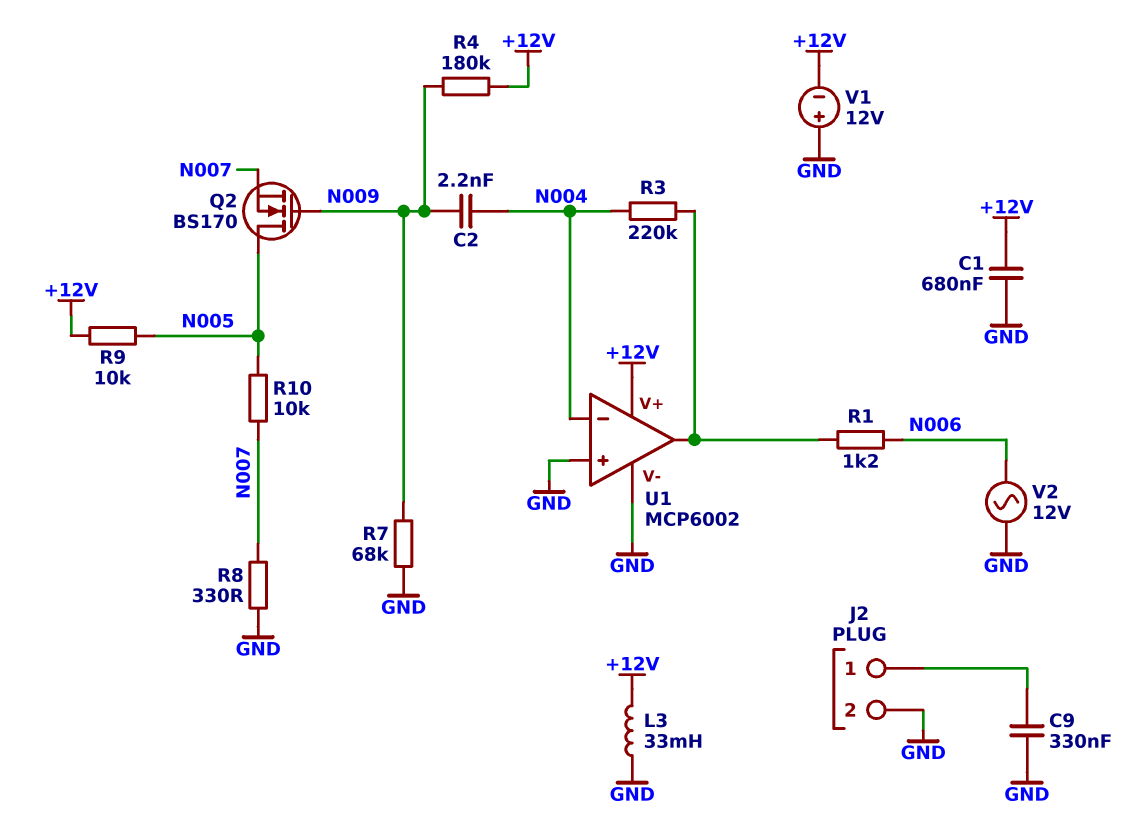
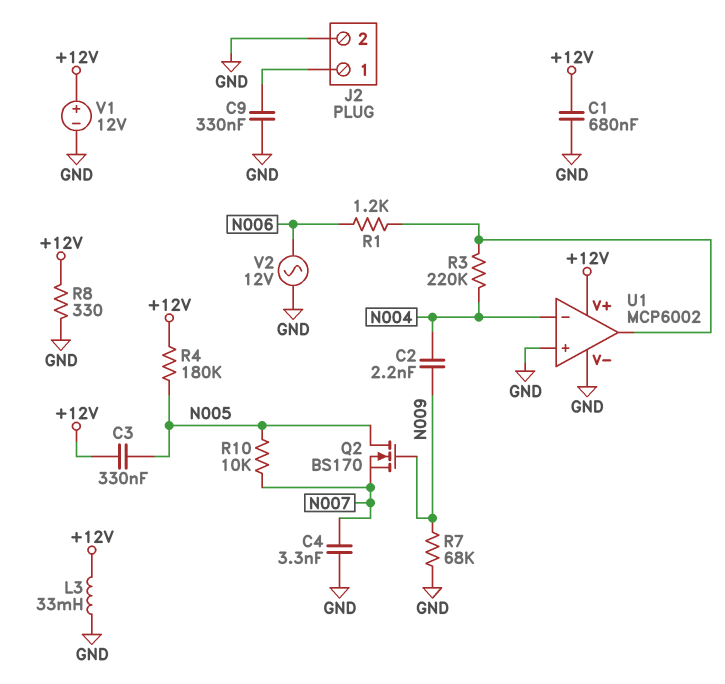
C3: none -> 330nF (+12V, N005)
C4: none -> 3.3nF (GND, N007)
R4: 180k (+12V, N009) -> 180k (+12V, N005)
R8: 330 (GND, N007) -> 330 (+12V, GND)
R9: 10k (+12V, N005) -> none
V1: 12V (plus GND, minus +12V) -> 12V (plus +12V, minus GND)

